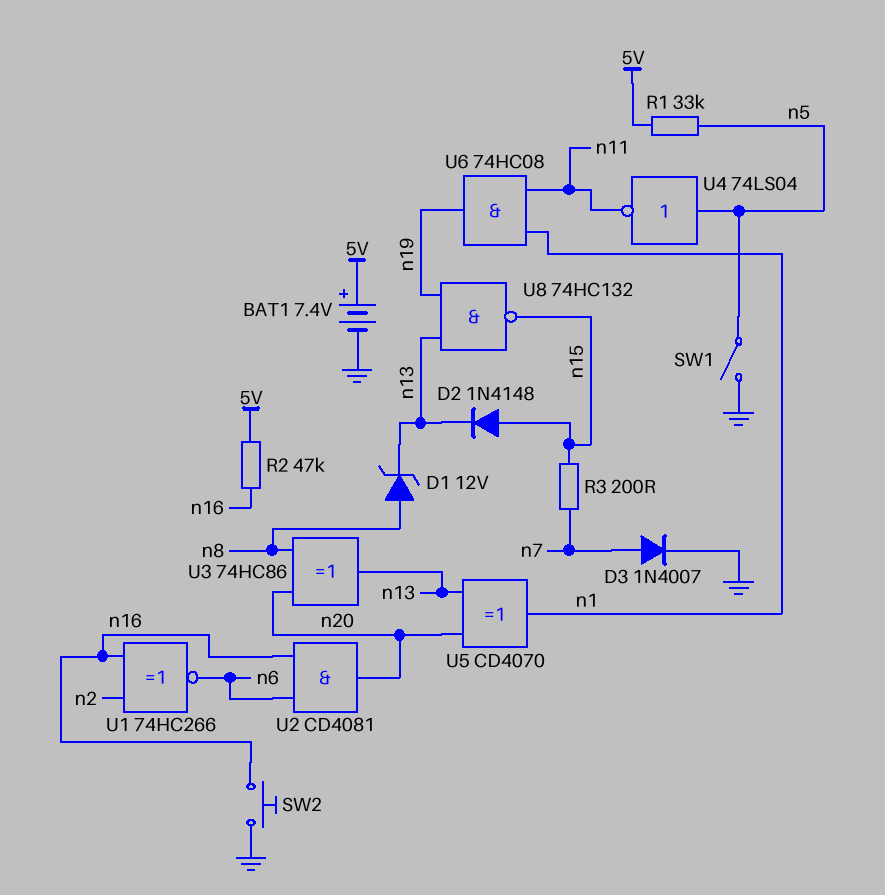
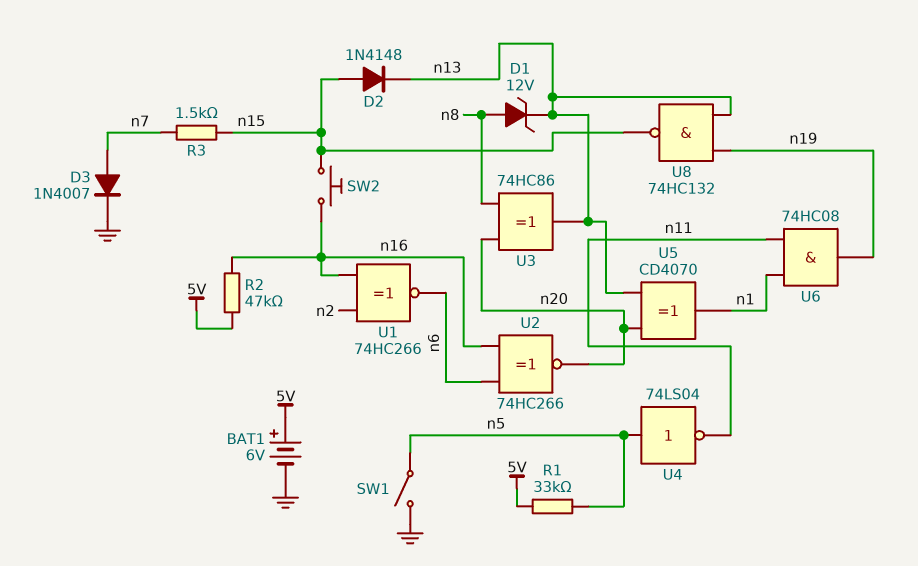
BAT1: 7.4V (plus 5V, minus GND) -> 6V (plus 5V, minus GND)
R3: 200 (n7, n15) -> 1.5k (n7, n15)
SW2: button (GND, n16) -> button (n15, n16)
U2: AND CD4081 (in n6, in n16, out n20) -> XNOR 74HC266 (in n6, in n16, out n20)

